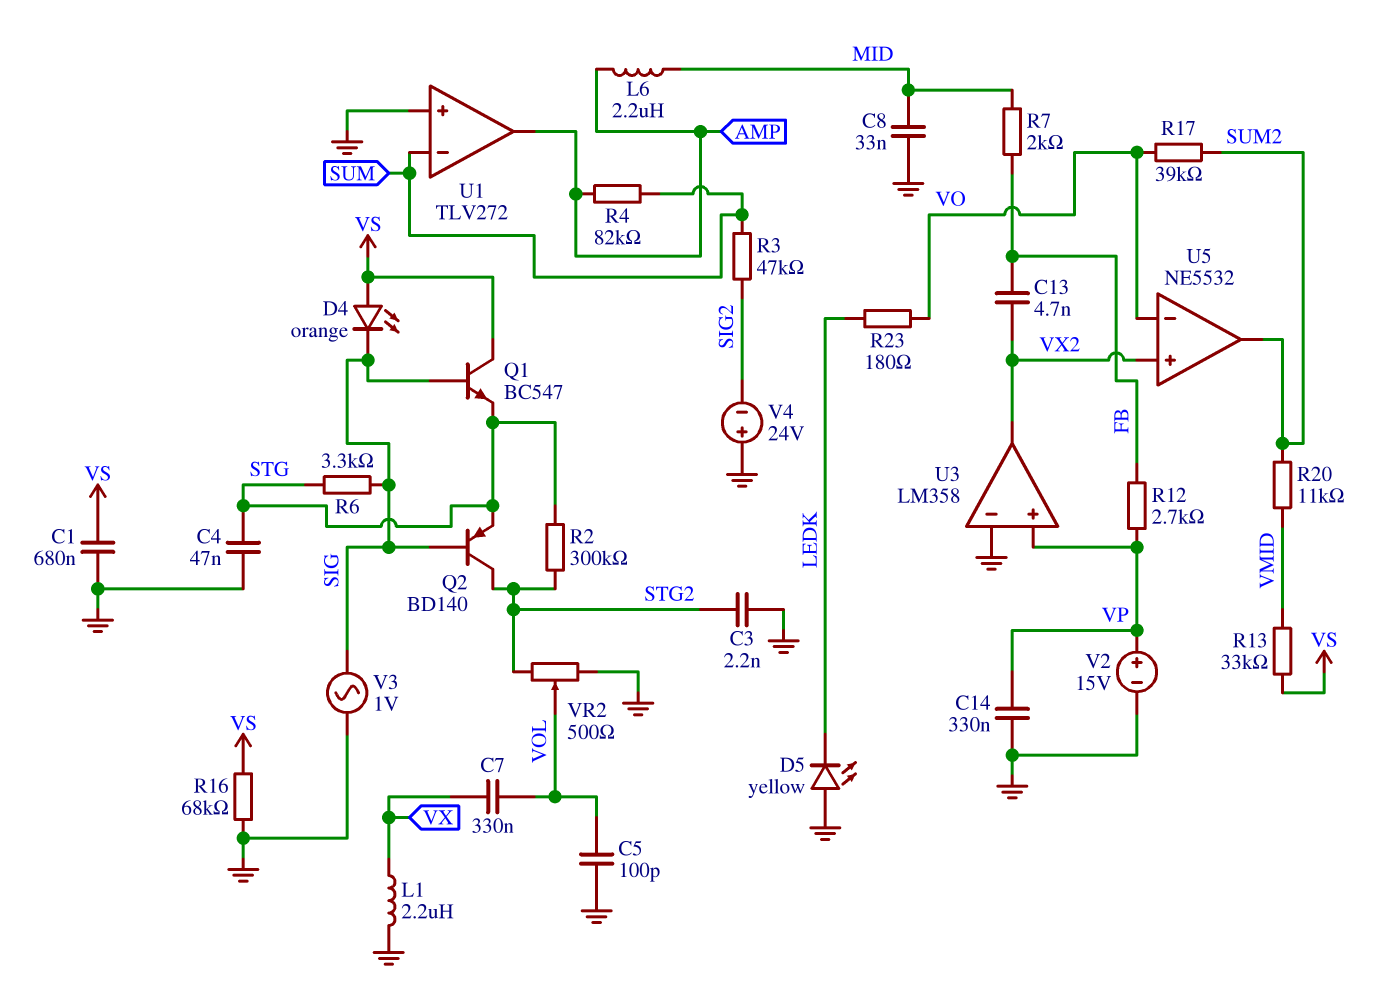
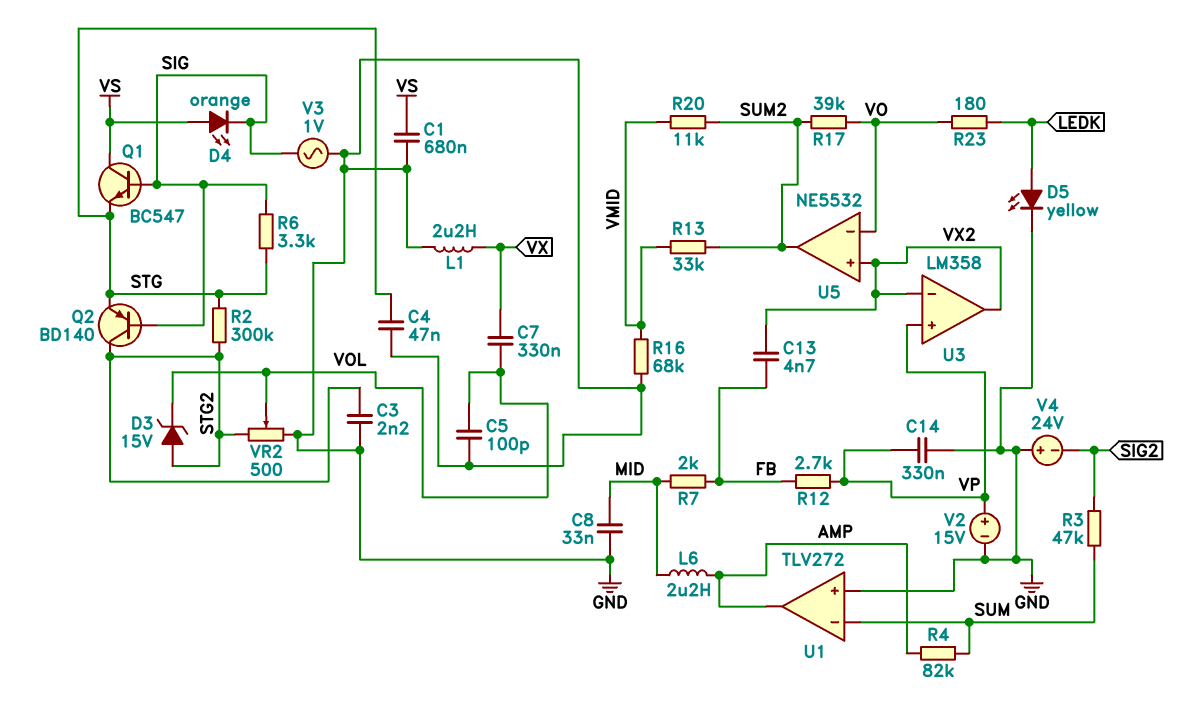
D3: none -> zener 15V (A STG2, K VOL)
D5: LED yellow (A GND, K LEDK) -> LED yellow (A LEDK, K GND)
R13: 33k (VMID, VS) -> 33k (SUM2, VMID)
R16: 68k (GND, VS) -> 68k (GND, VMID)
U3 pin in-: GND -> VX2

